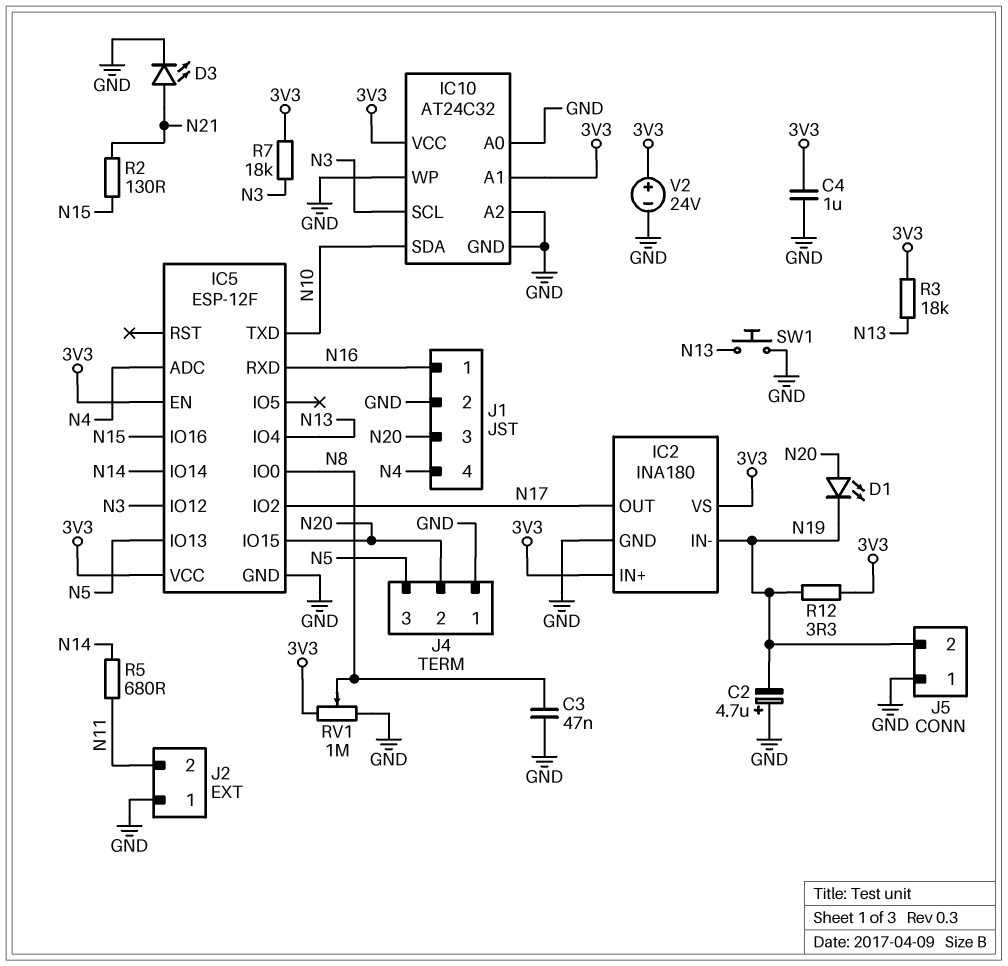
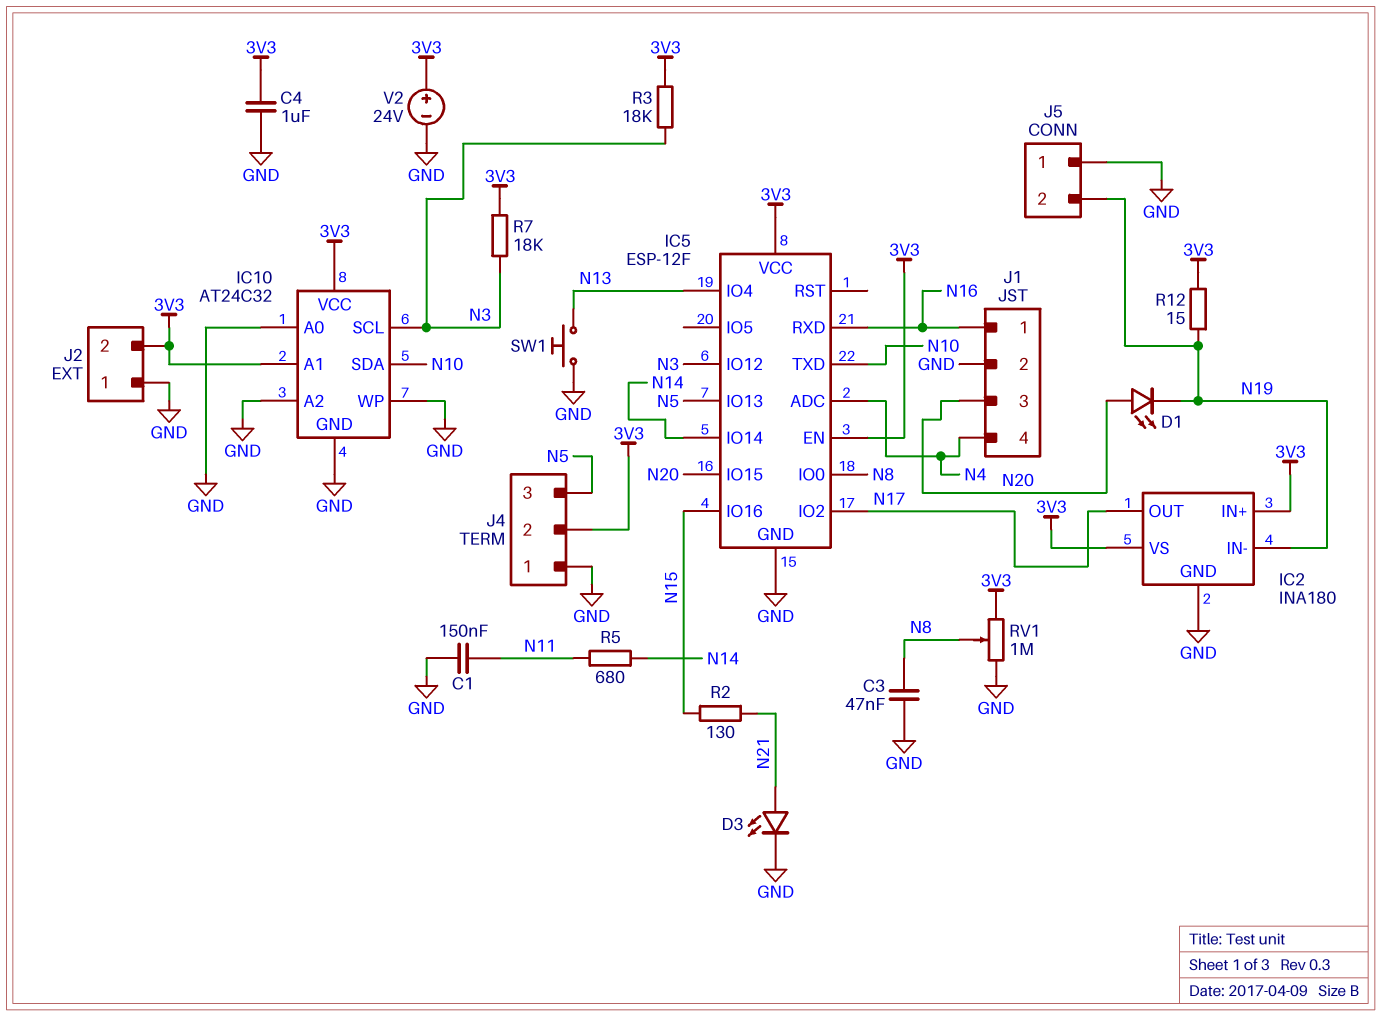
C1: none -> 150nF (GND, N11)
C2: 4.7uF (plus GND, minus N19) -> none
J2 pin 2: N11 -> 3V3
J4 pin 2: N20 -> 3V3
R3: 18k (3V3, N13) -> 18k (3V3, N3)
R12: 3.3 (3V3, N19) -> 15 (3V3, N19)

